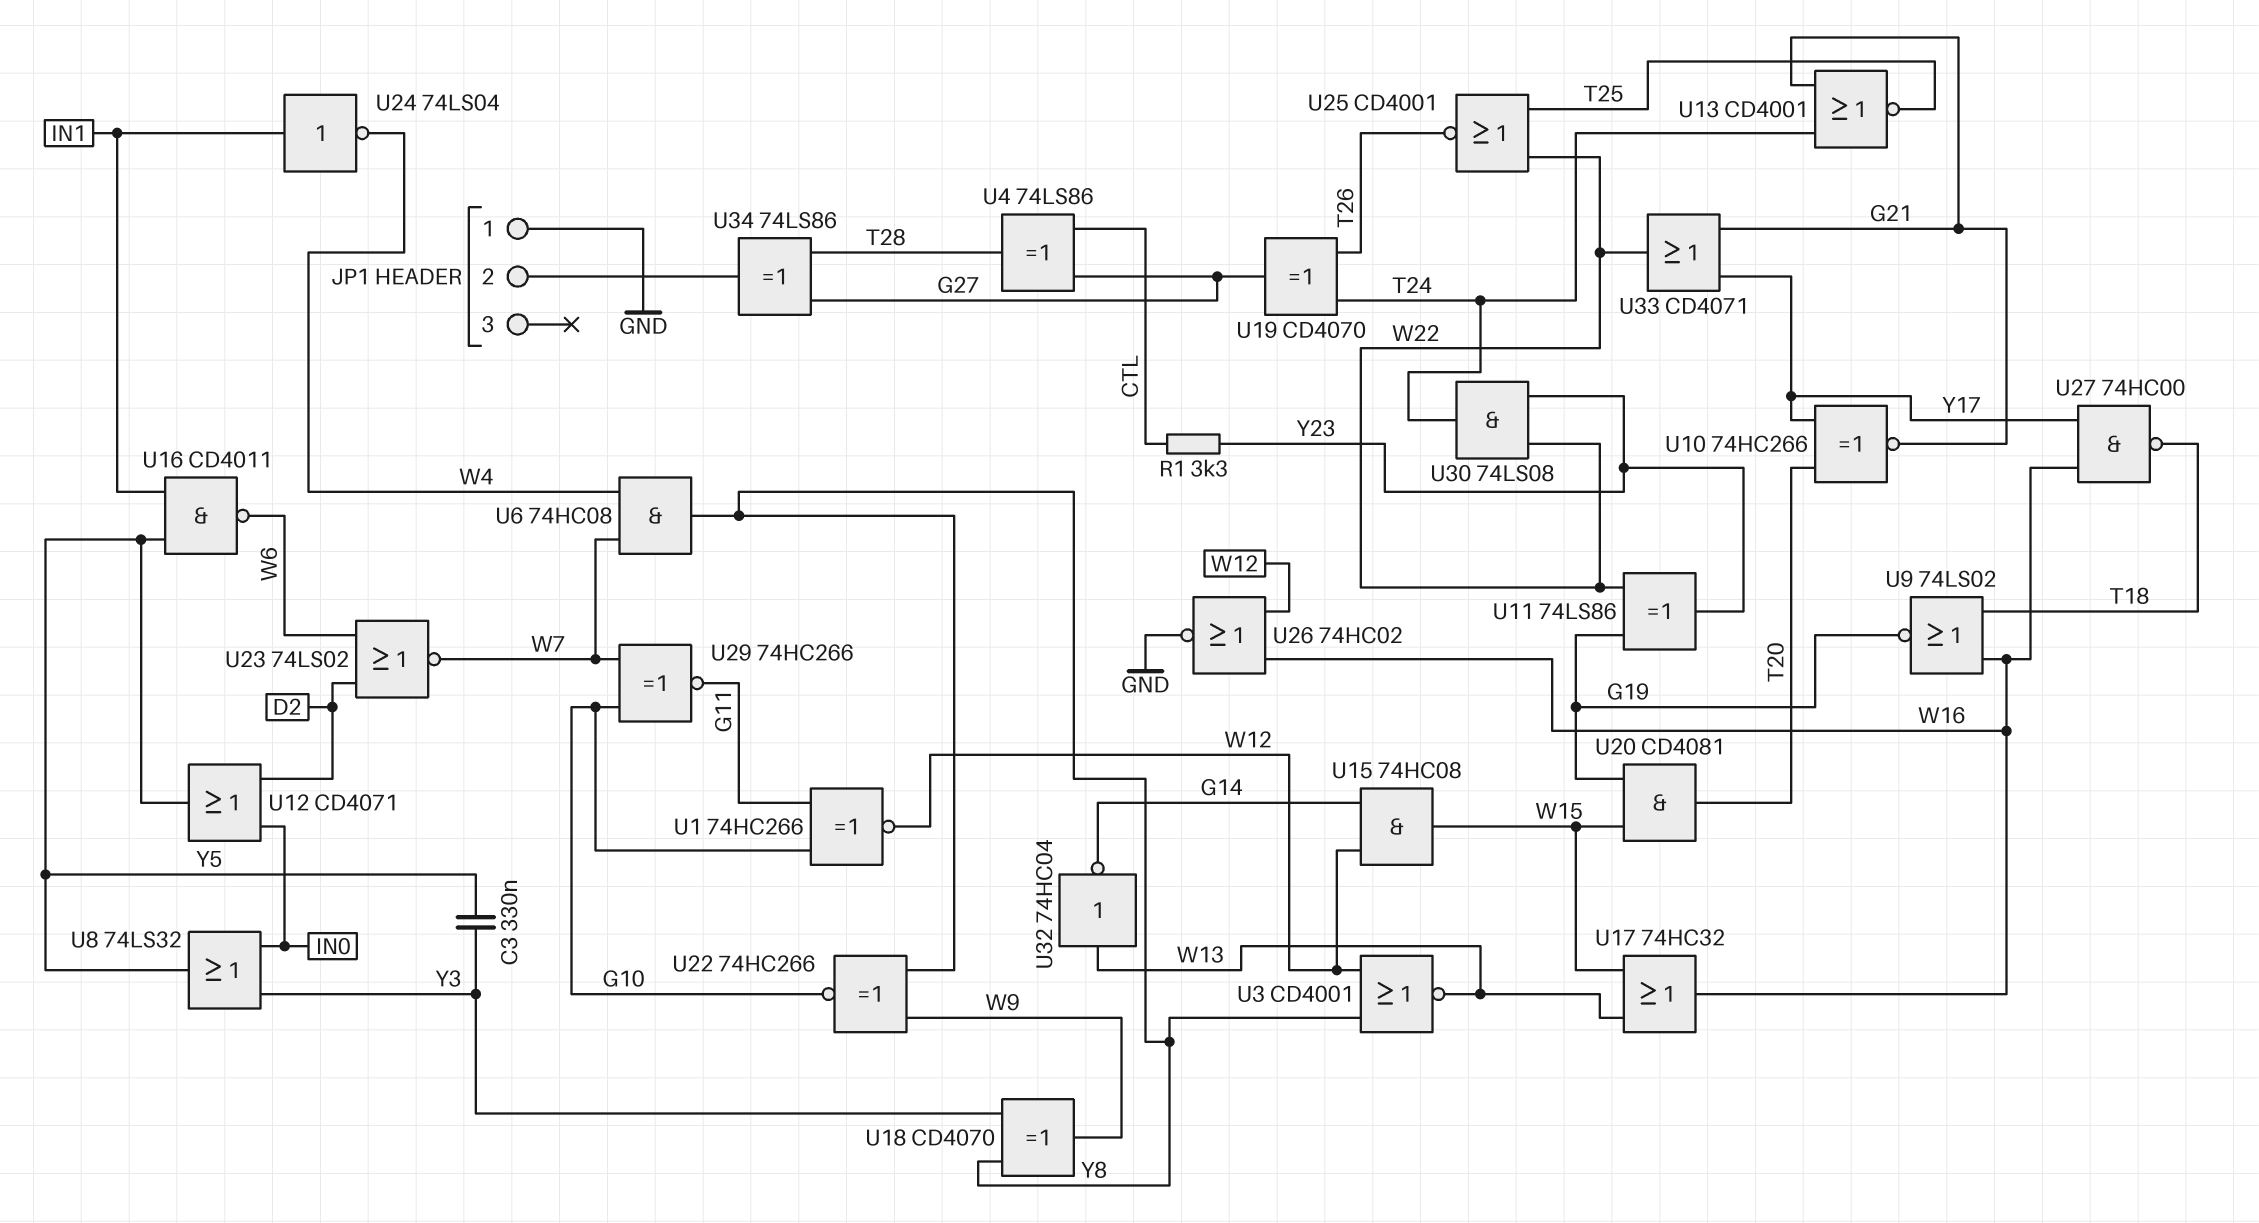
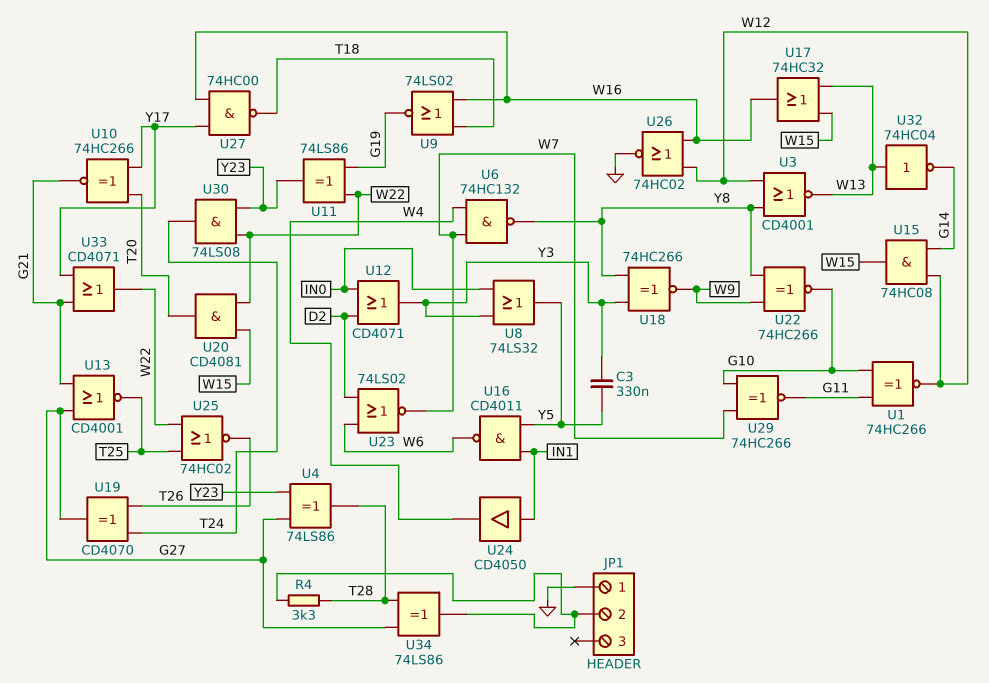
R1: 3.3k (CTL, Y23) -> none
R4: none -> 3.3k (JP1/2, T28)
U4: XOR 74LS86 (in CTL, in G27, out T28) -> XOR 74LS86 (in G27, in Y23, out T28)
U6: AND 74HC08 (in W4, in W7, out Y8) -> NAND 74HC132 (in W4, in W7, out Y8)
U12: OR CD4071 (in D2, in IN0, out Y5) -> OR CD4071 (in D2, in IN0, out Y3)
U13: NOR CD4001 (in G21, in T24, out T25) -> NOR CD4001 (in G21, in G27, out T25)
U18: XOR CD4070 (in Y3, in Y8, out W9) -> XNOR 74HC266 (in Y3, in Y8, out W9)
U20: AND CD4081 (in G19, in W15, out T20) -> AND CD4081 (in W15, in W22, out T20)
U24: NOT 74LS04 (in IN1, out W4) -> buffer CD4050 (in IN1, out W4)
U25: NOR CD4001 (in T25, in W22, out T26) -> NOR 74HC02 (in T25, in W22, out T26)

